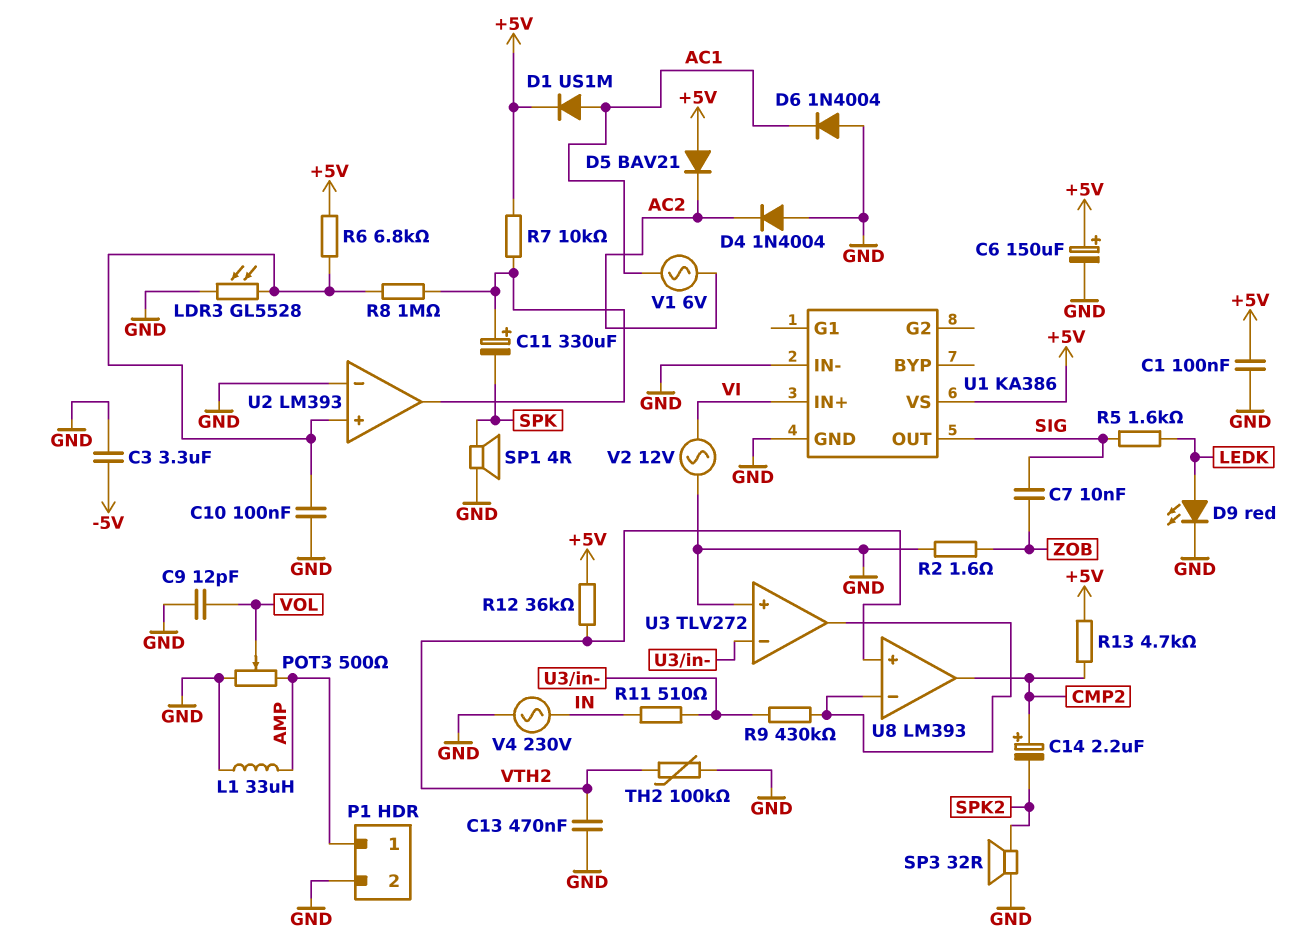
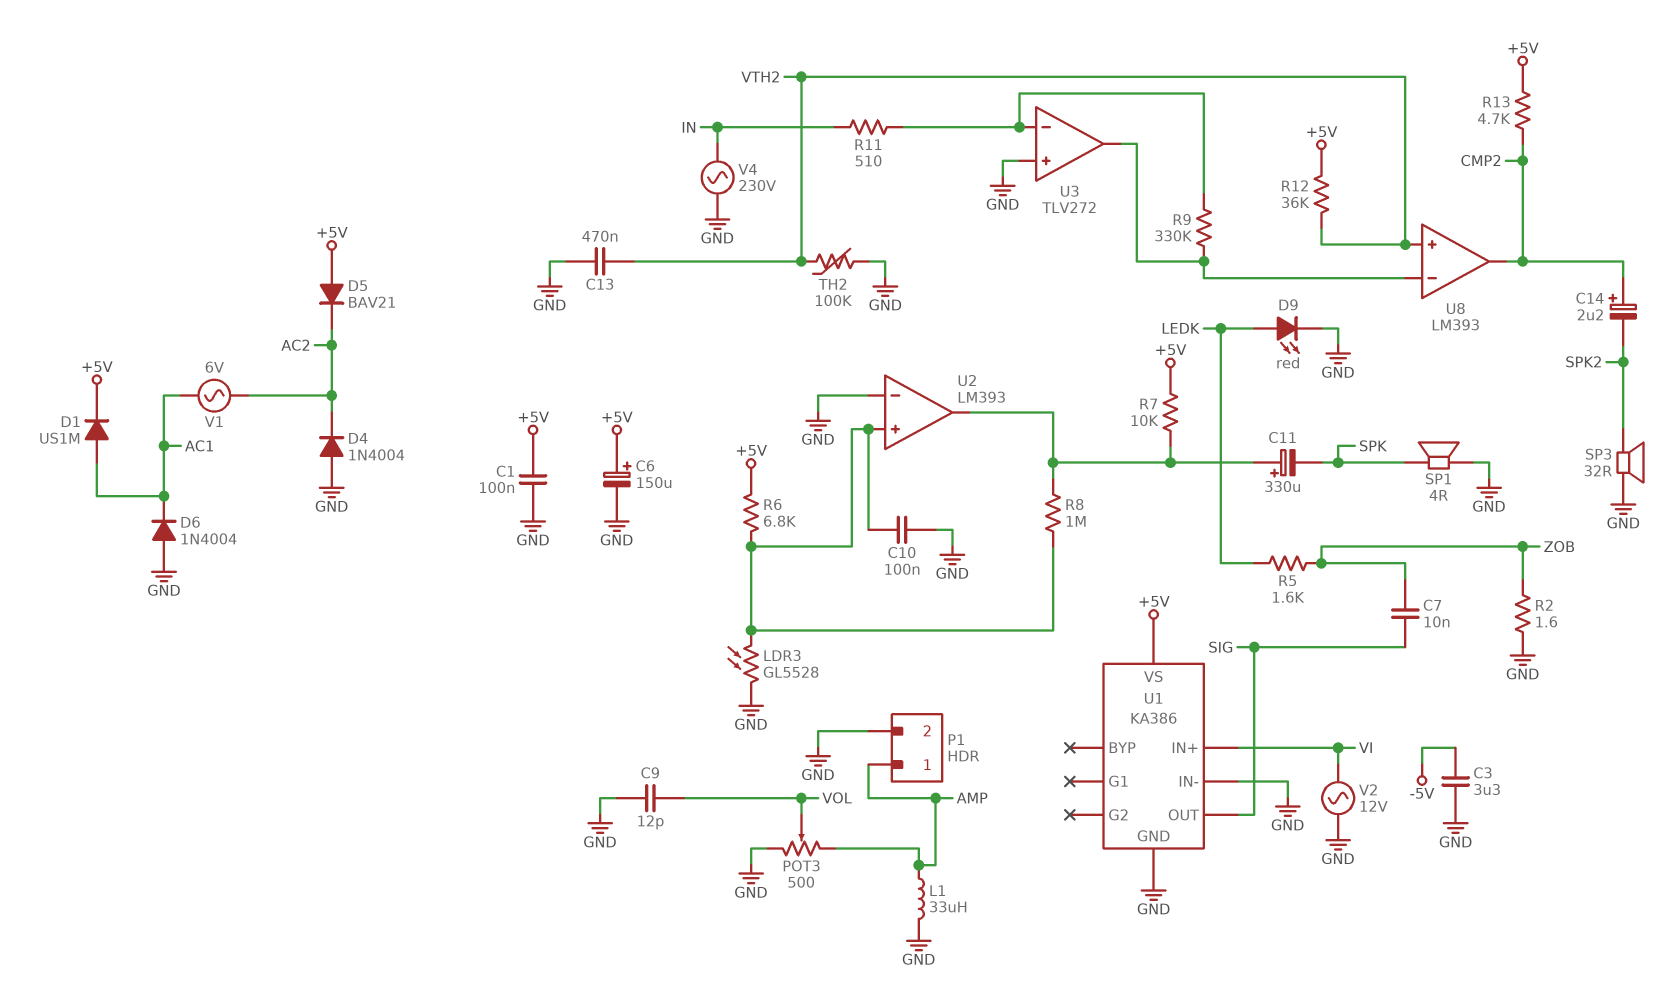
R5: 1.6k (LEDK, SIG) -> 1.6k (LEDK, ZOB)
R9: 430k (U3/in-, U3/out) -> 330k (U3/in-, U3/out)

